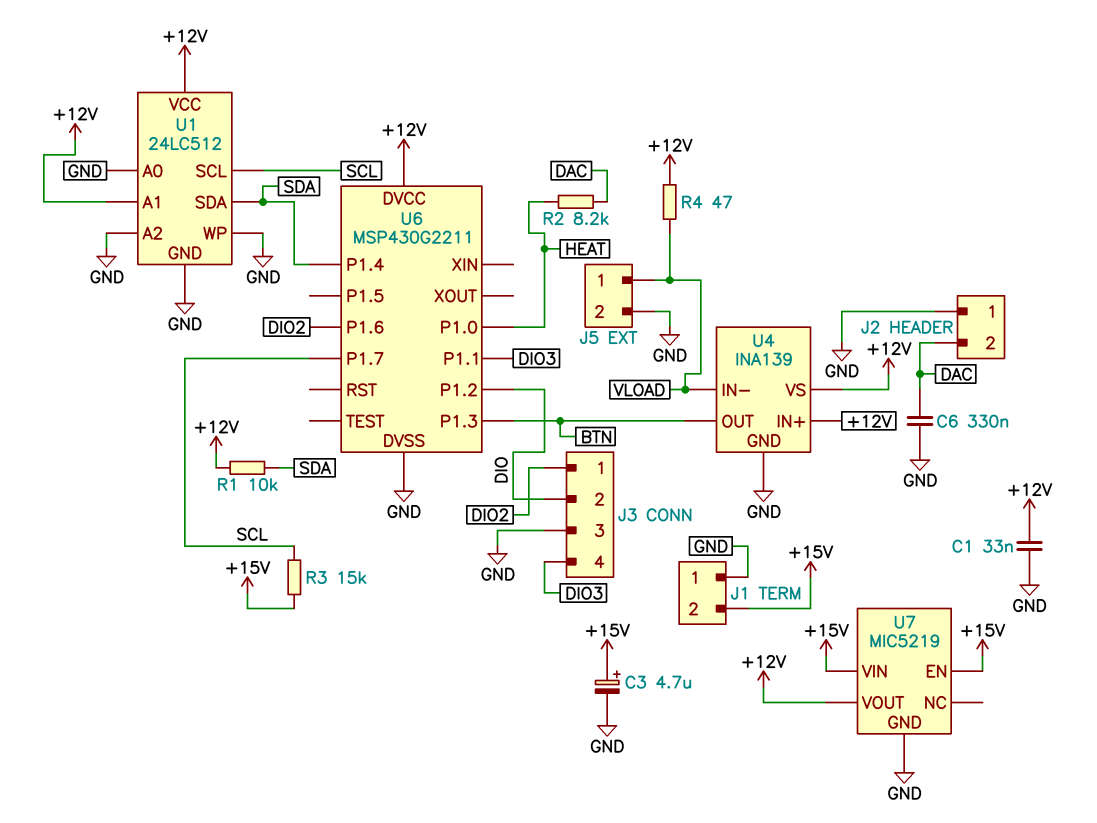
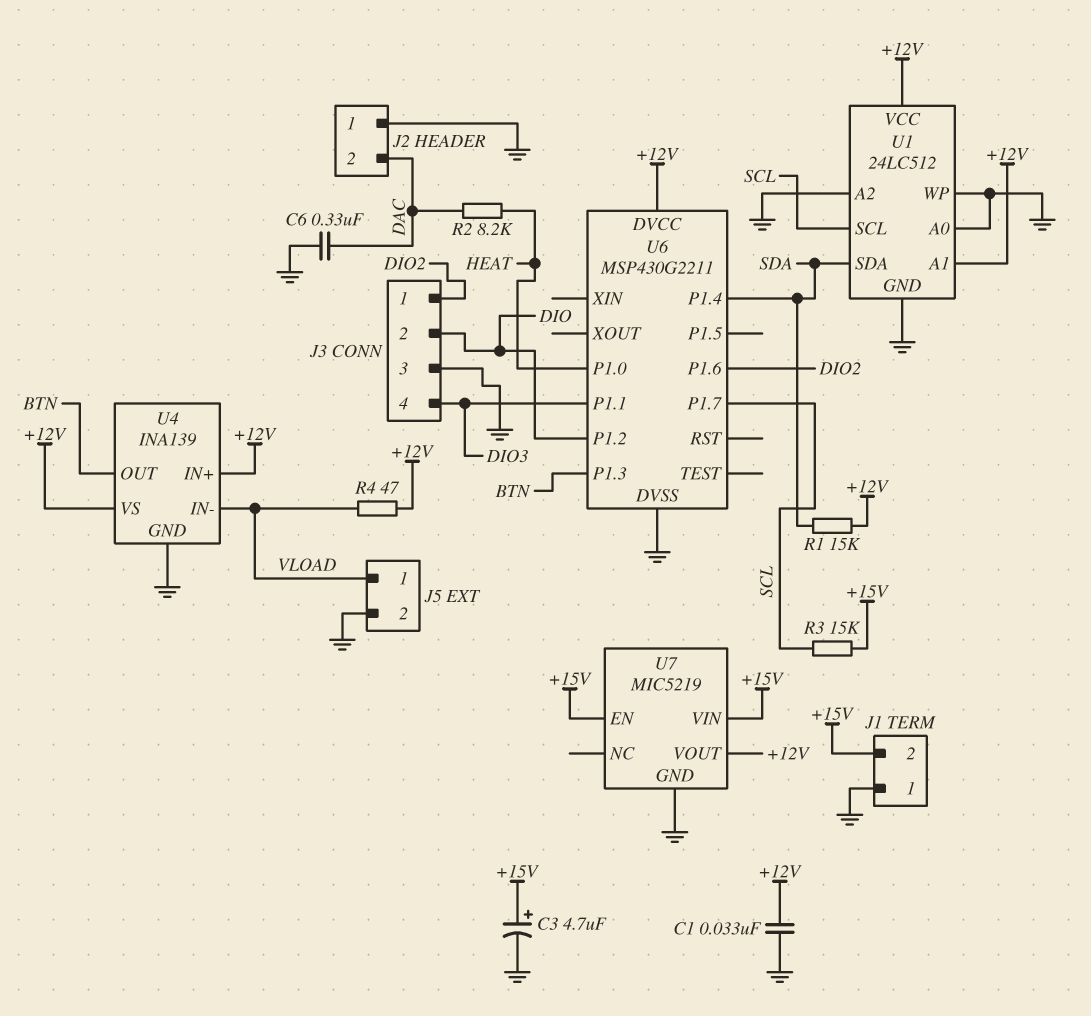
R1: 10k (+12V, SDA) -> 15k (+12V, SDA)

